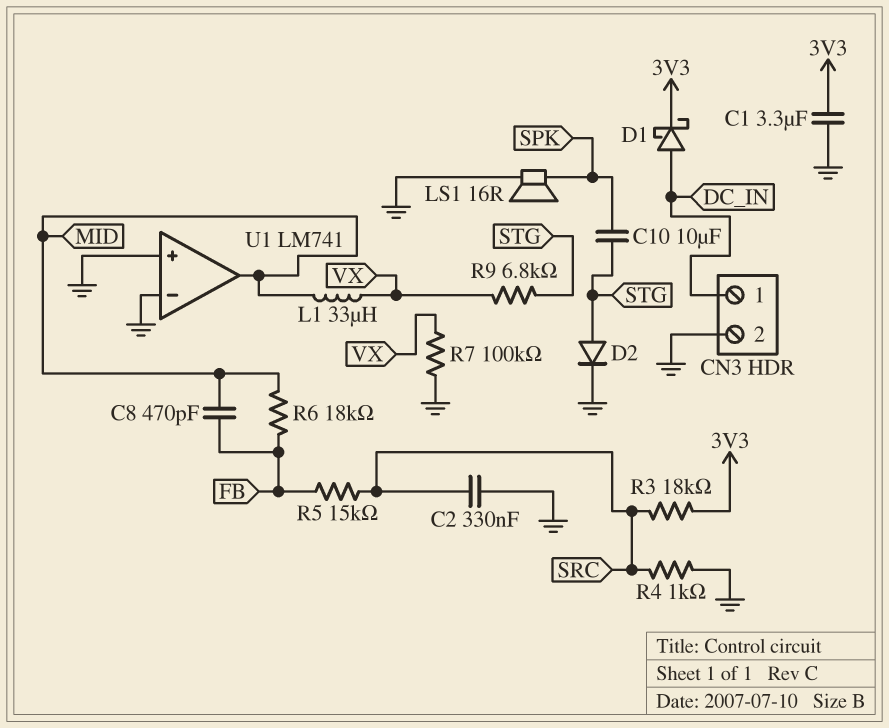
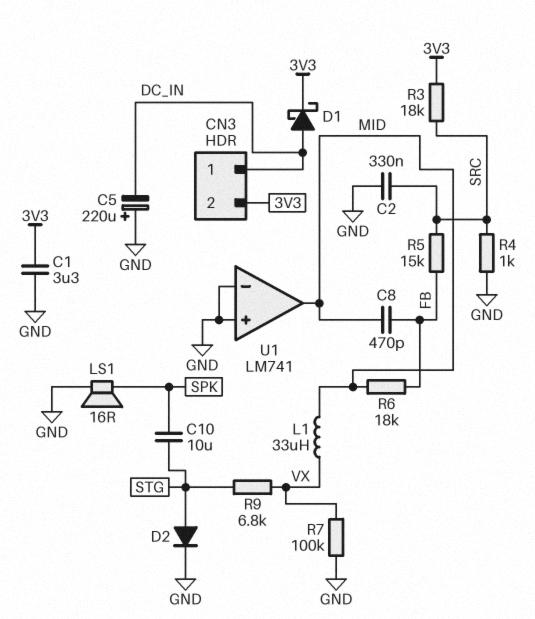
C5: none -> 220uF (plus GND, minus DC_IN)
CN3 pin 2: GND -> 3V3

